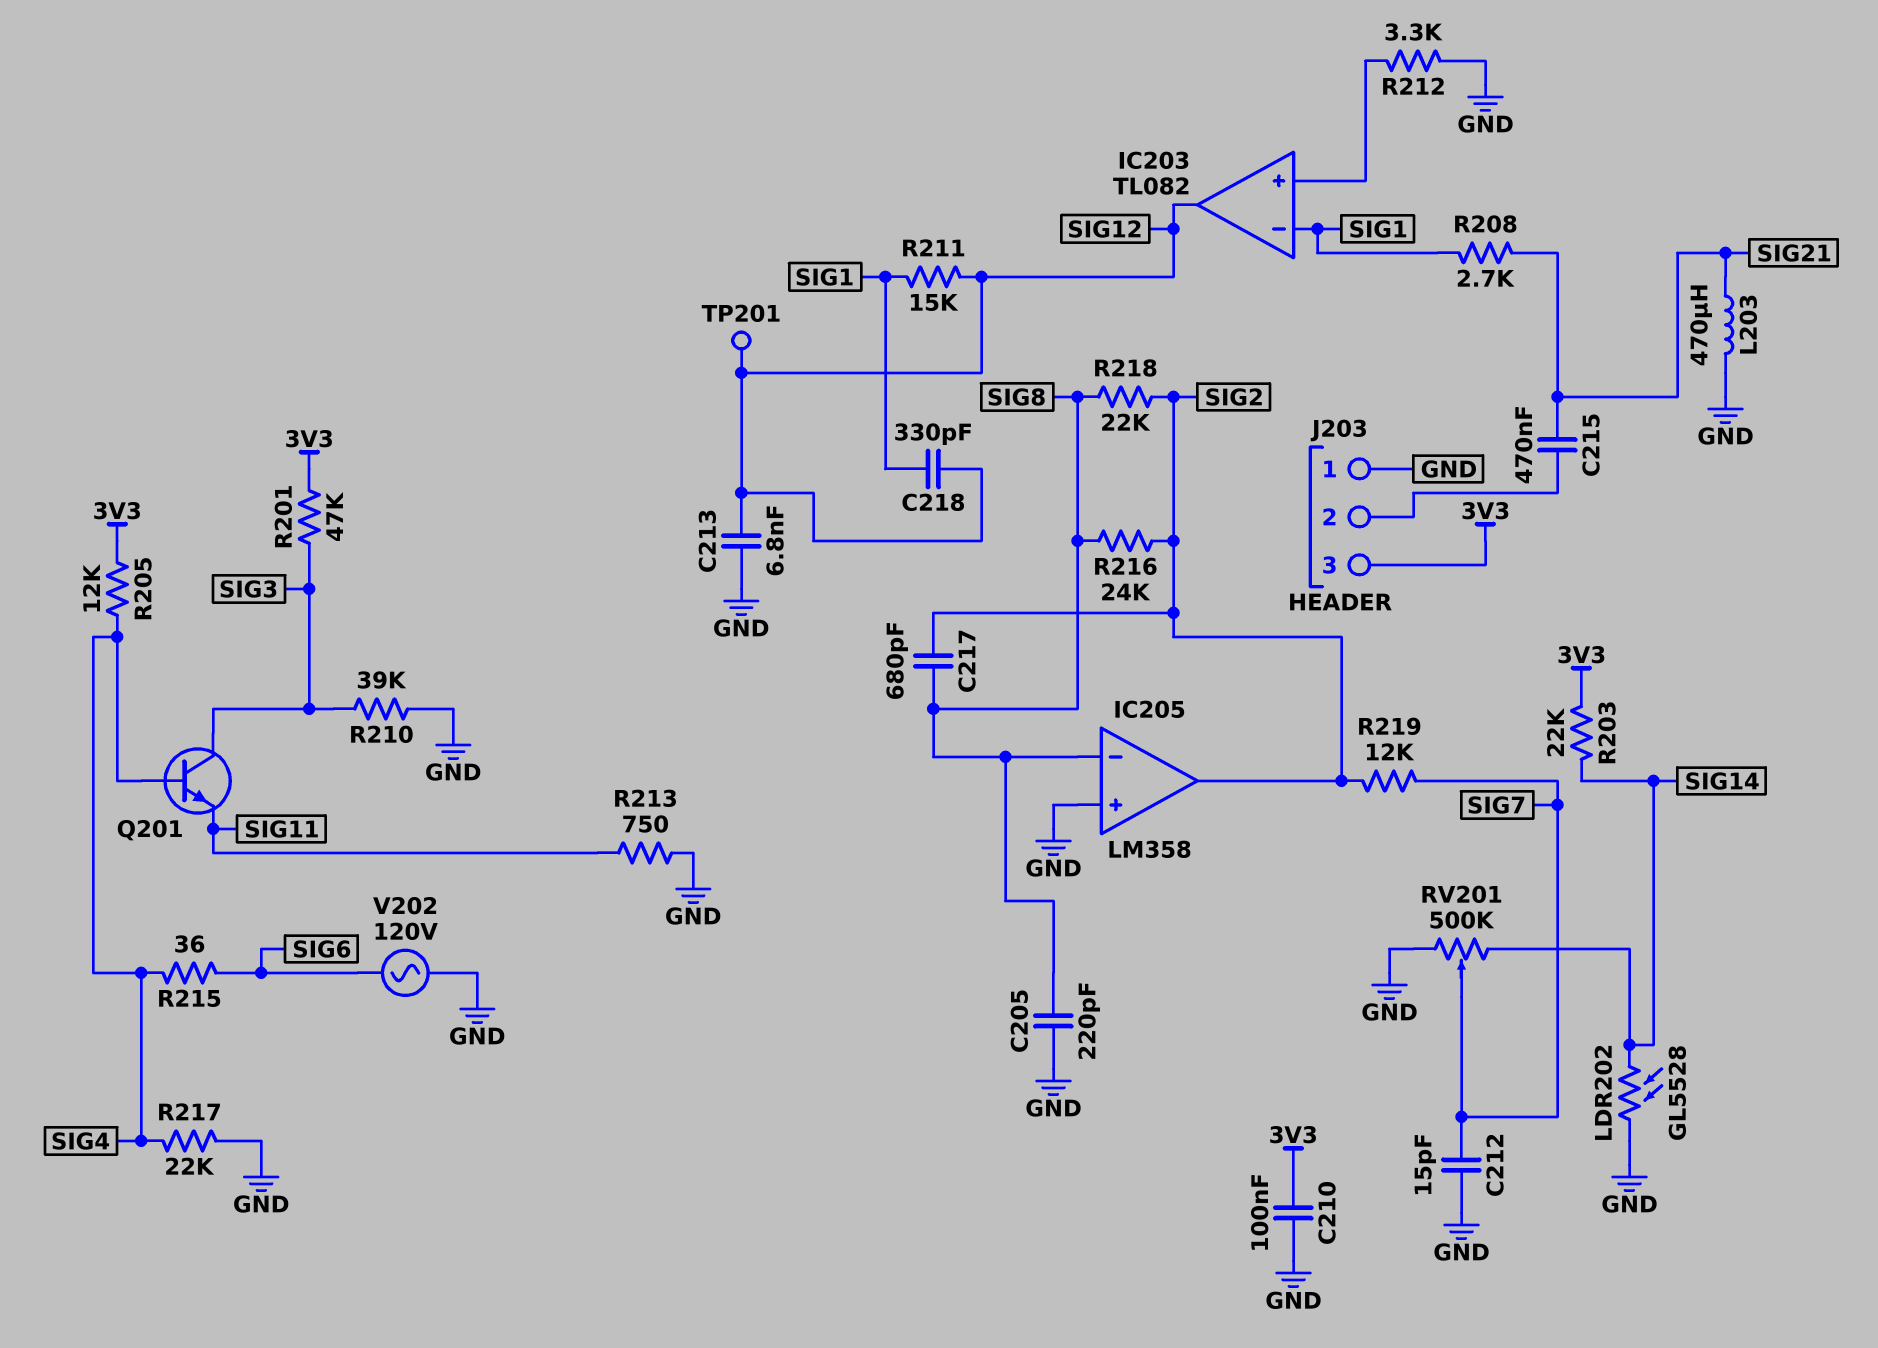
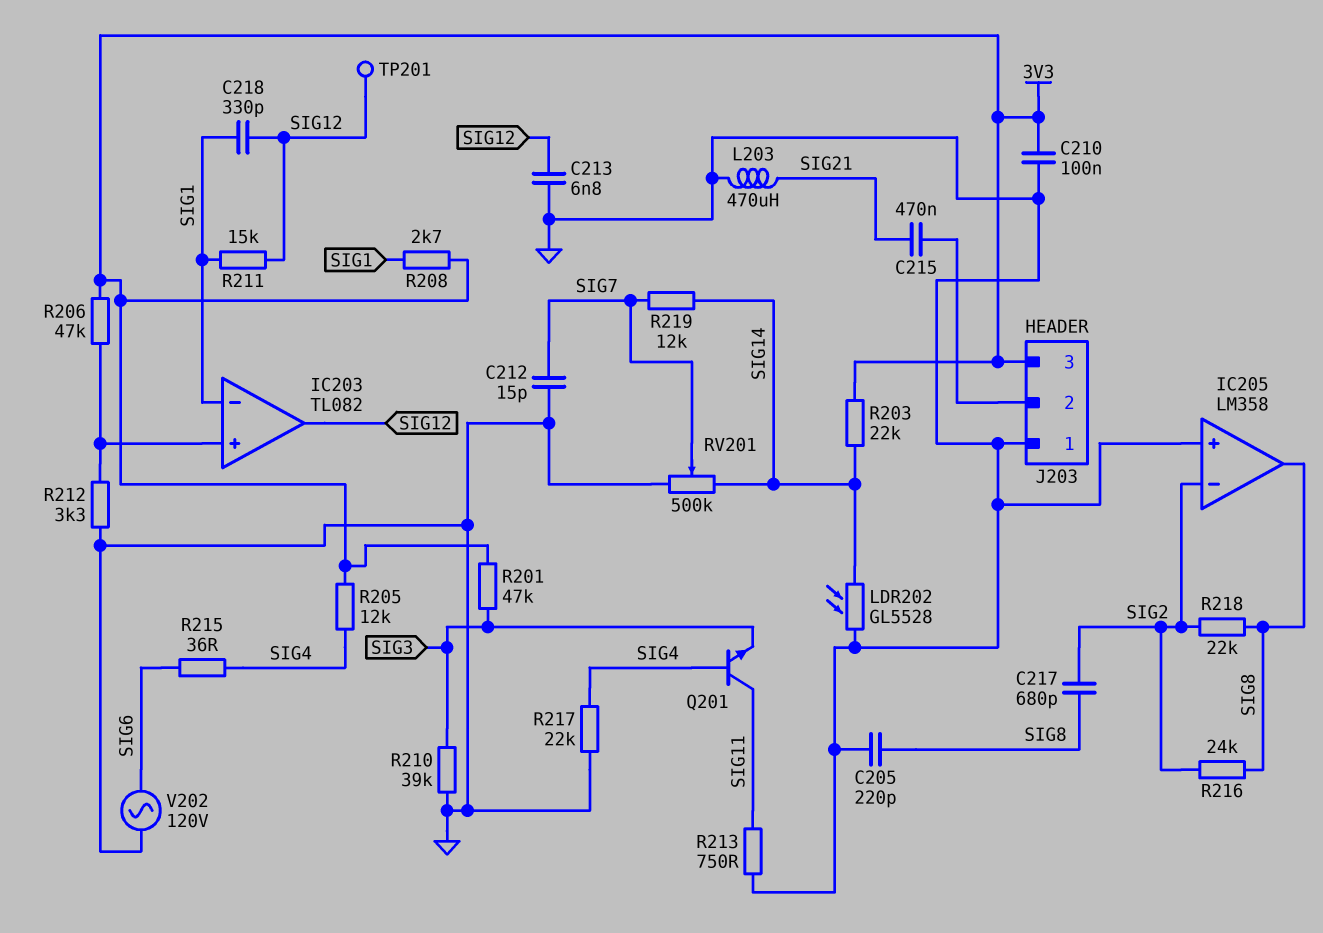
IC205 pin in-: SIG8 -> SIG2
IC205 pin out: SIG2 -> SIG8
Q201: NPN (B SIG4, C SIG3, E SIG11) -> NPN (B SIG4, C SIG11, E SIG3)
R206: none -> 47k (3V3, IC203/in+)
R208: 2.7k (SIG1, SIG21) -> 2.7k (3V3, SIG1)
R219: 12k (SIG2, SIG7) -> 12k (SIG7, SIG14)

